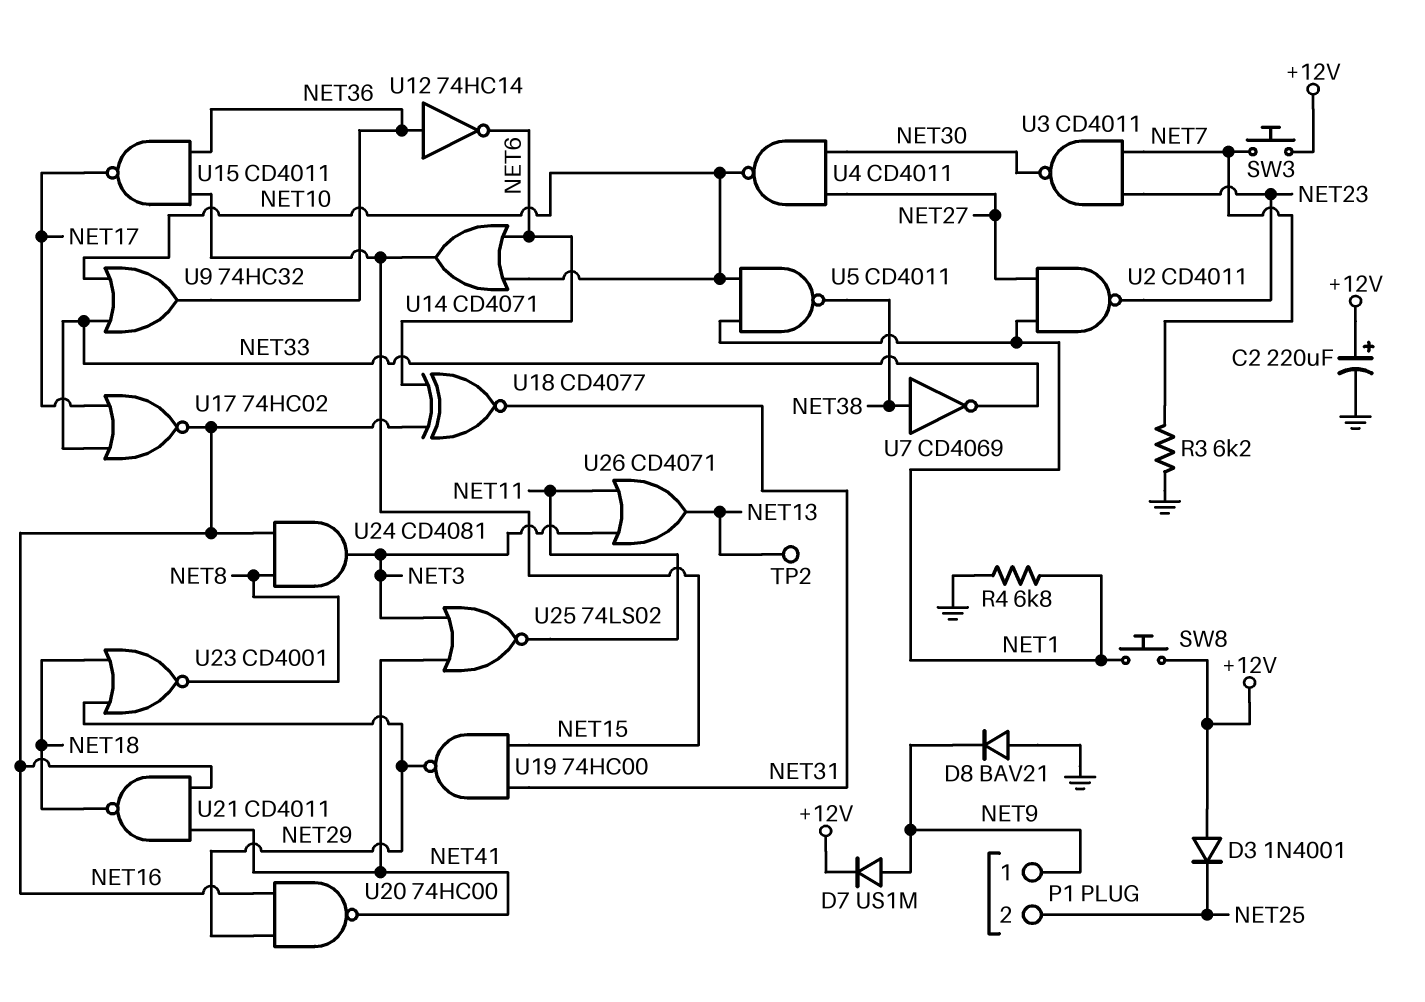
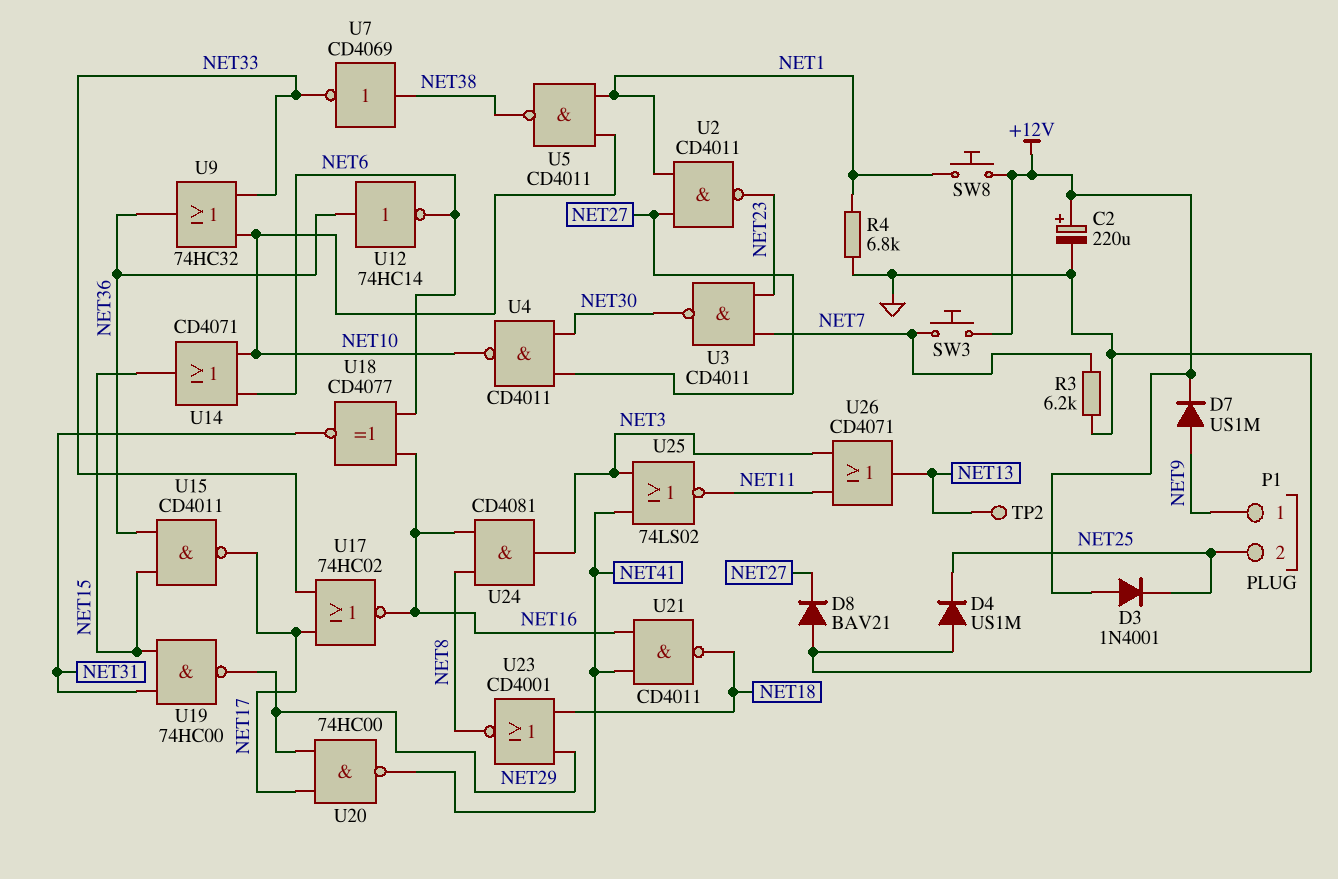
D4: none -> diode US1M (A GND, K NET25)
D8: diode BAV21 (A GND, K NET9) -> diode BAV21 (A GND, K NET27)
U20: NAND 74HC00 (in NET16, in NET29, out NET41) -> NAND 74HC00 (in NET17, in NET29, out NET41)

